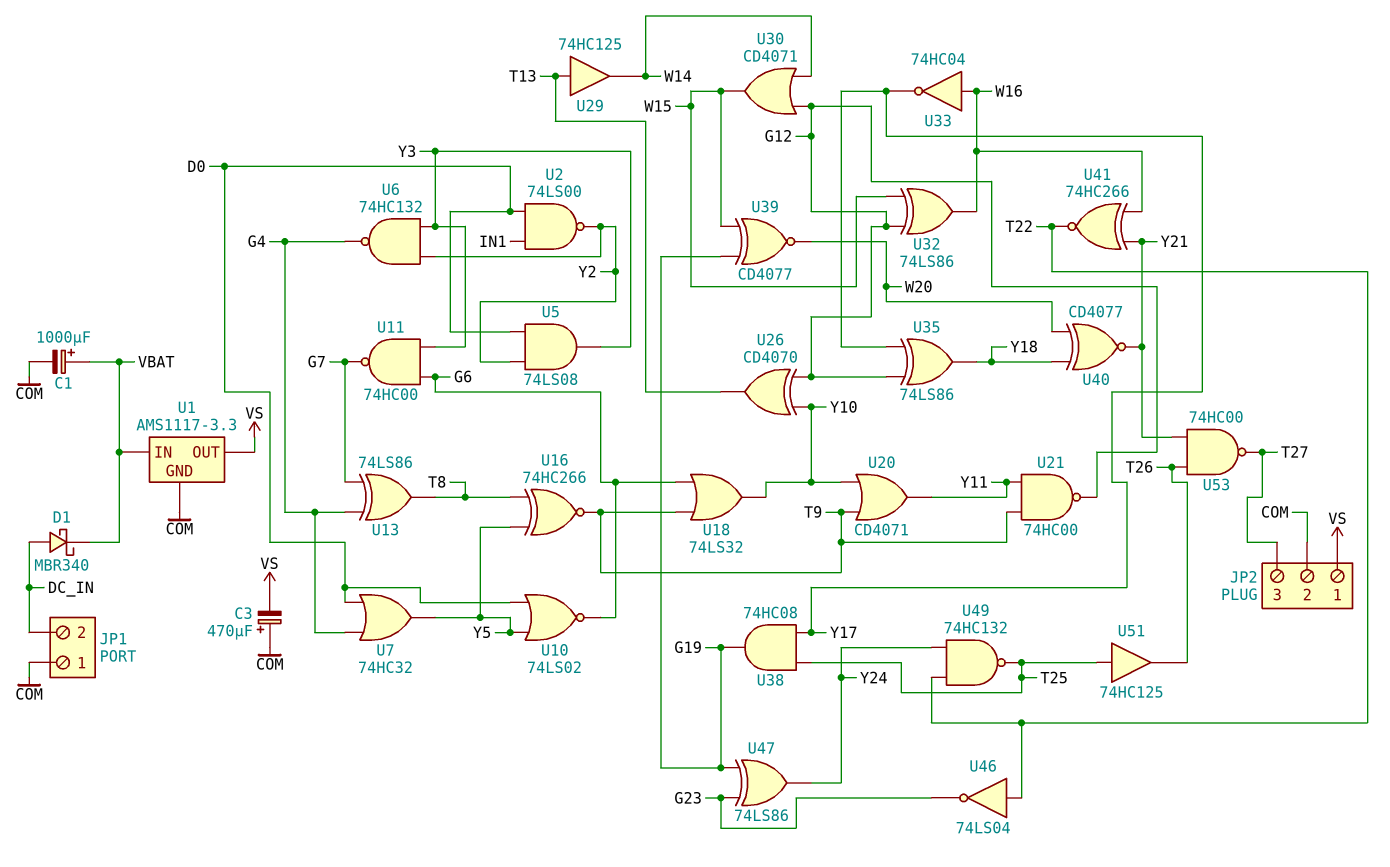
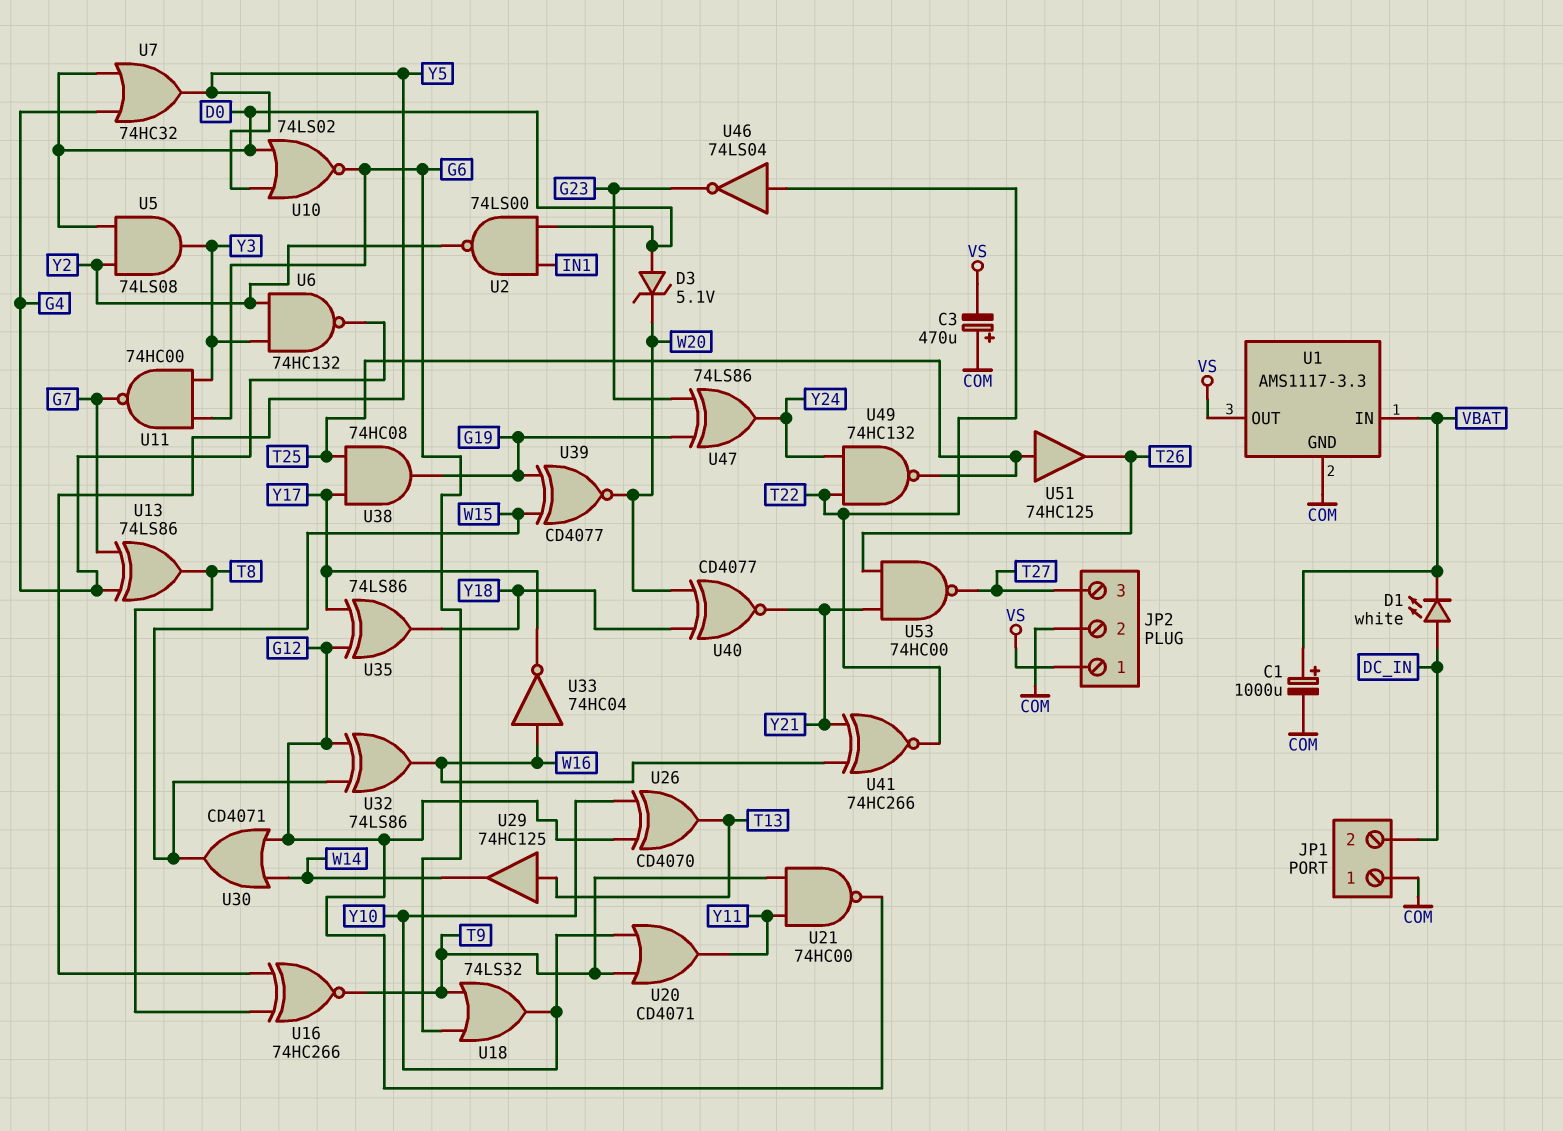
D1: schottky MBR340 (A DC_IN, K VBAT) -> LED white (A DC_IN, K VBAT)
D3: none -> zener 5.1V (A D0, K W20)

